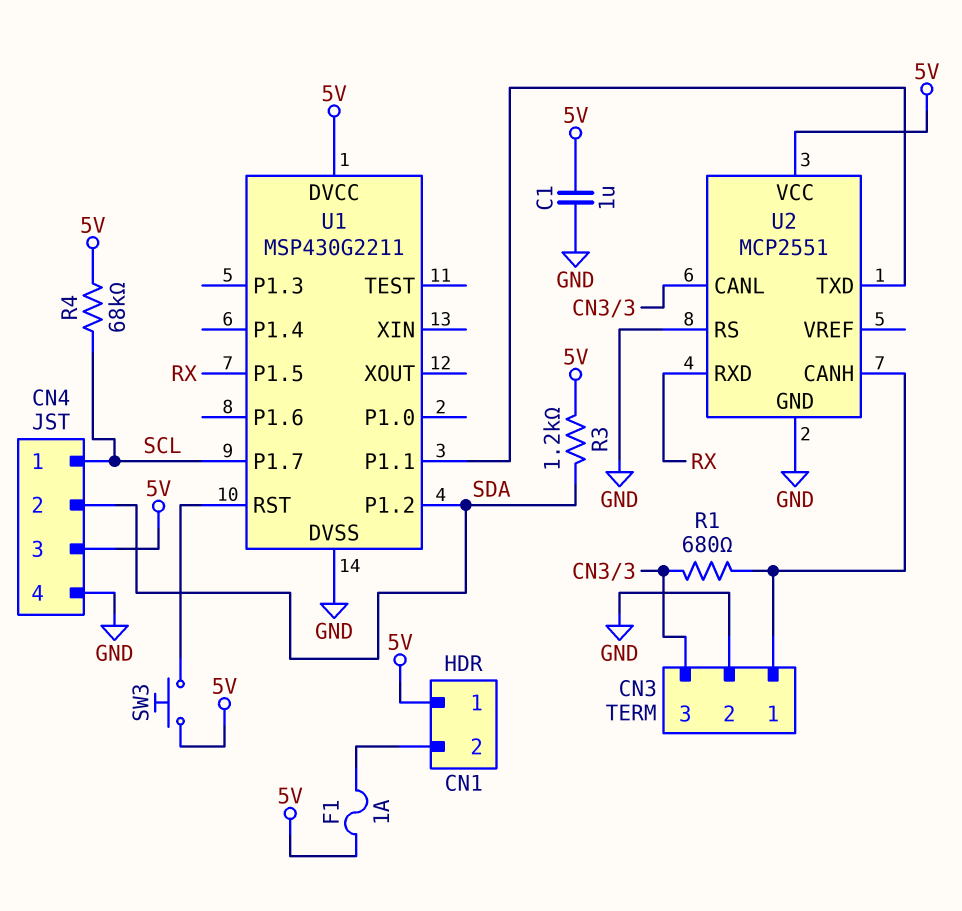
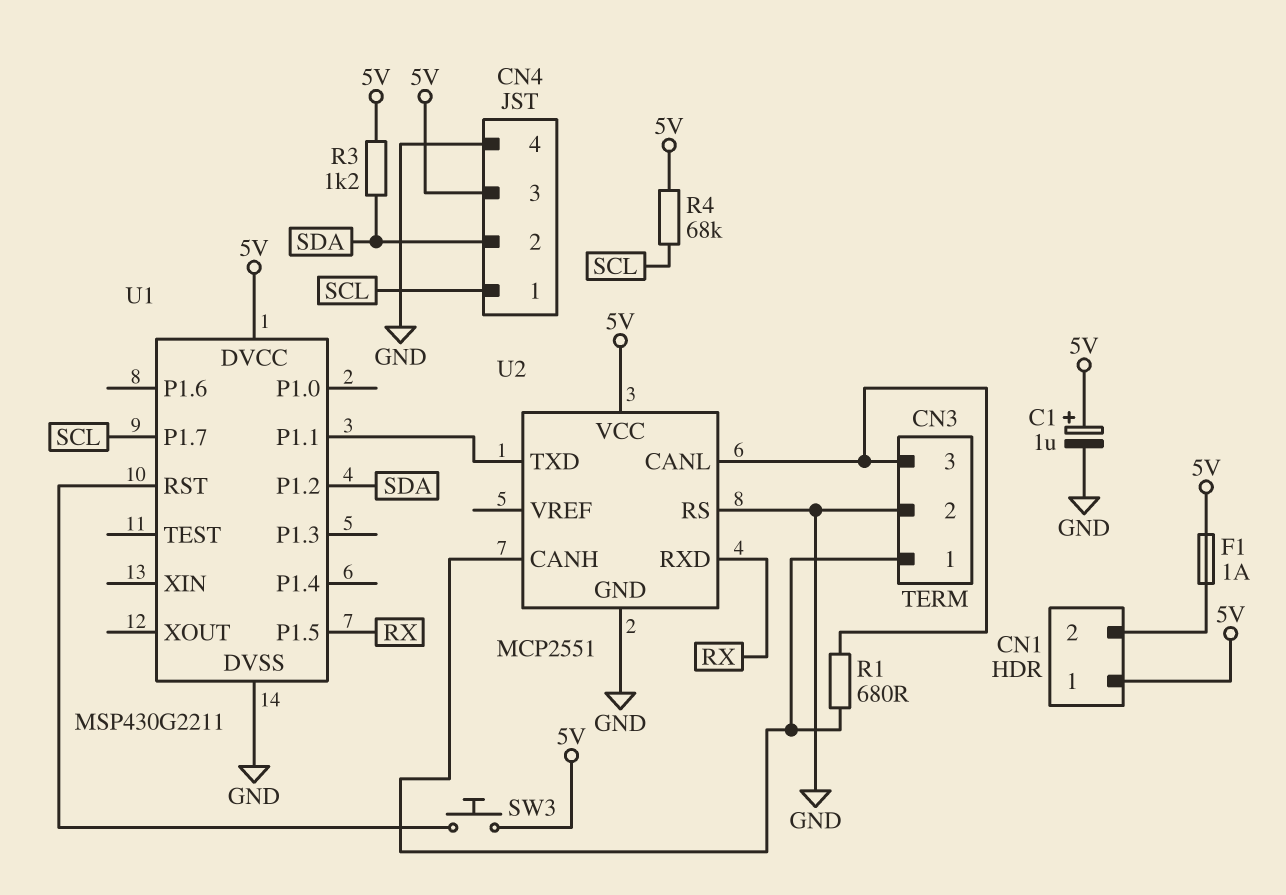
C1: 1uF (5V, GND) -> 1uF (plus 5V, minus GND)

